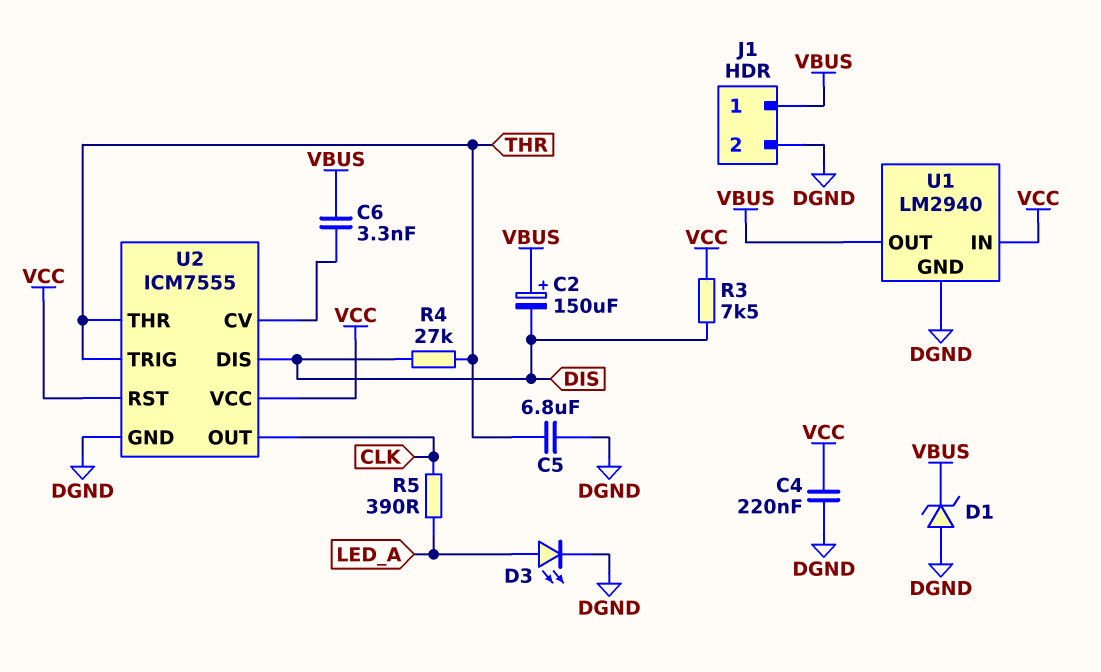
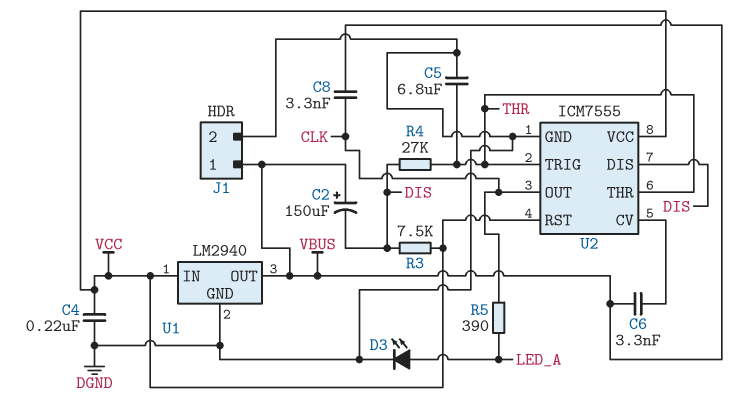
C8: none -> 3.3nF (CLK, VBUS)
D1: zener (A DGND, K VBUS) -> none

